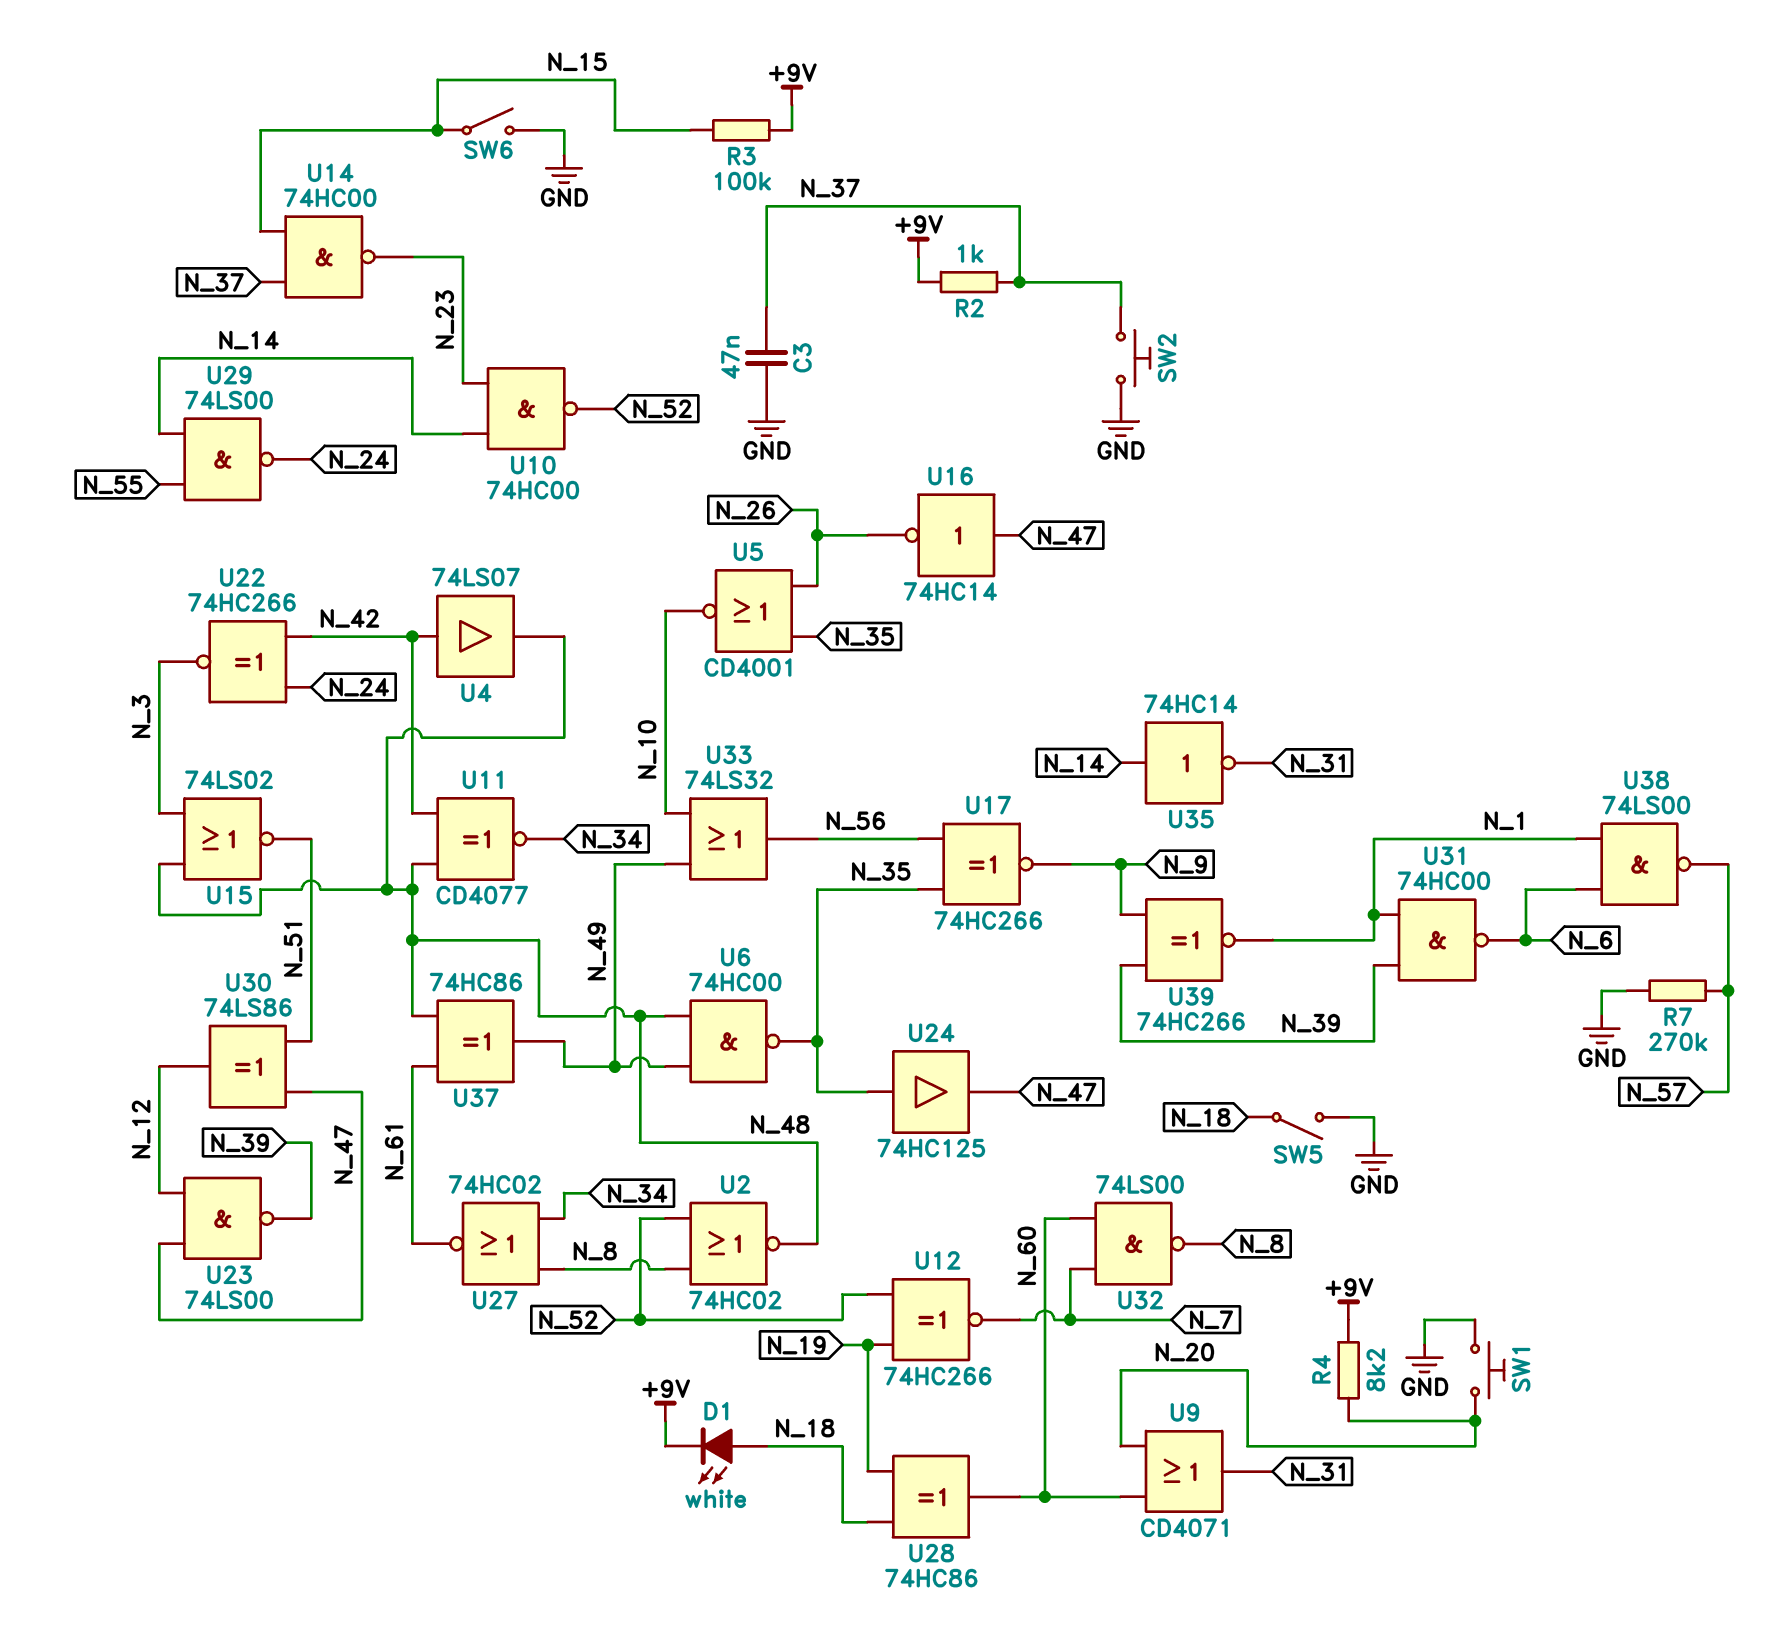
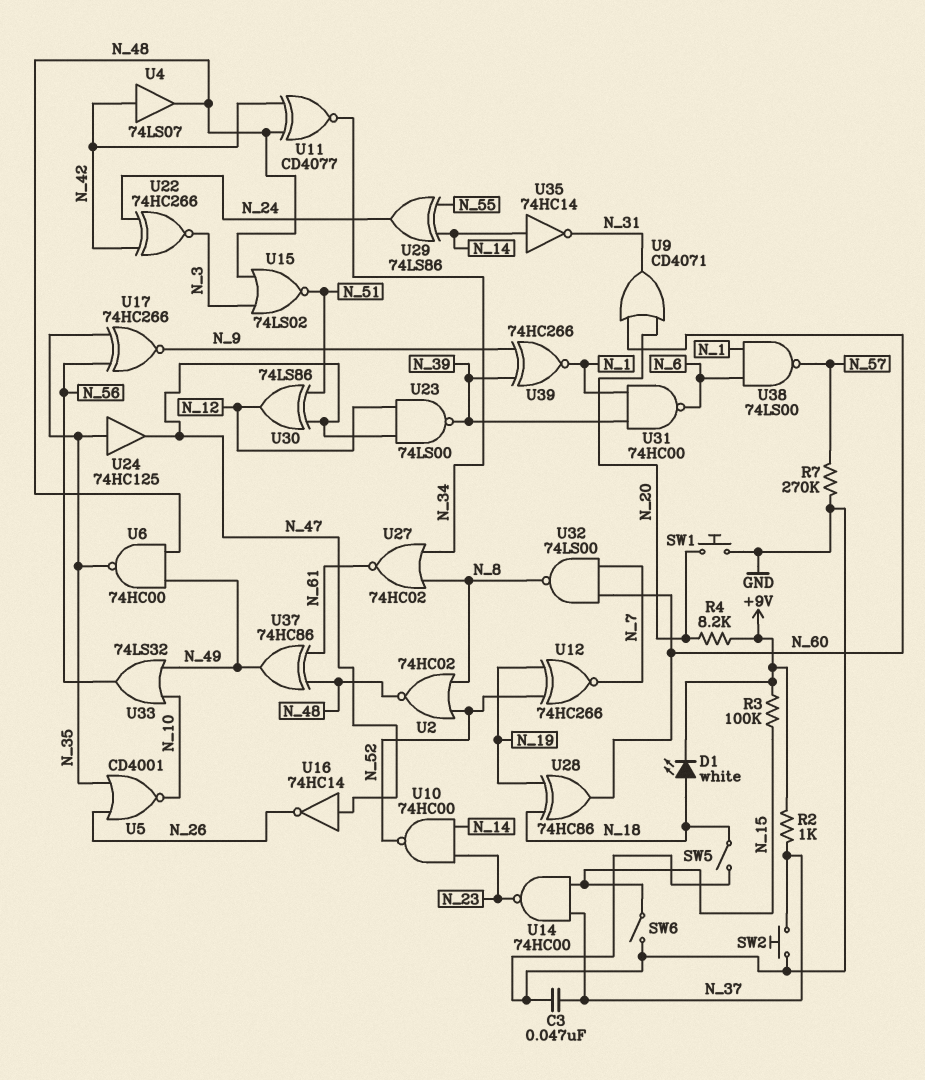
U29: NAND 74LS00 (in N_14, in N_55, out N_24) -> XOR 74LS86 (in N_14, in N_55, out N_24)

